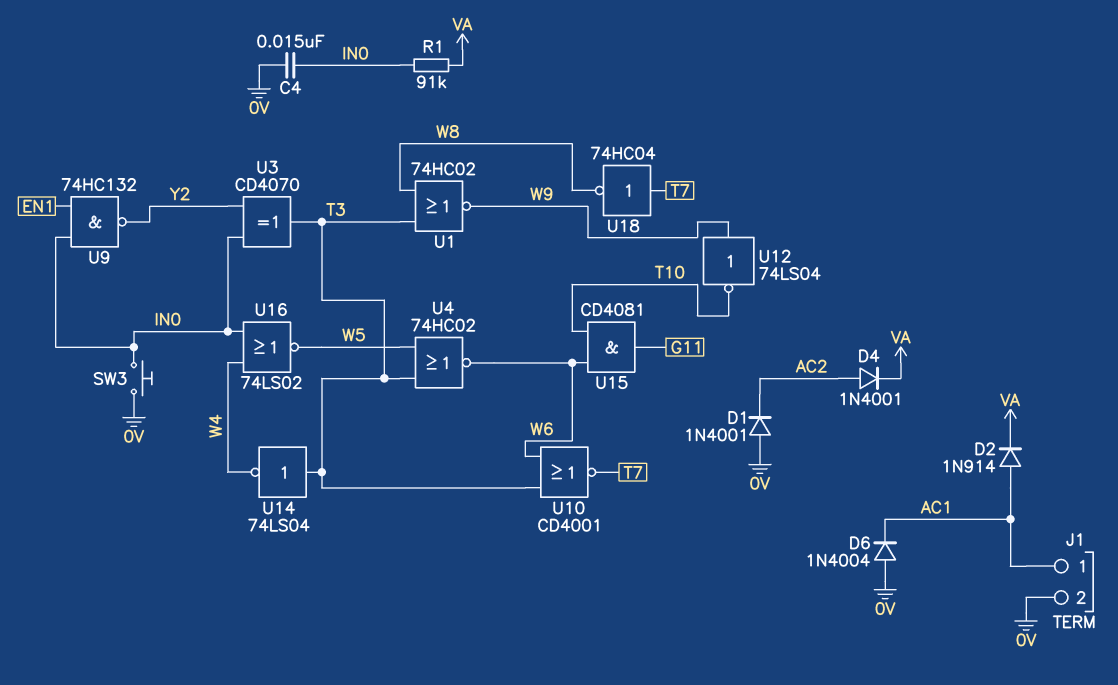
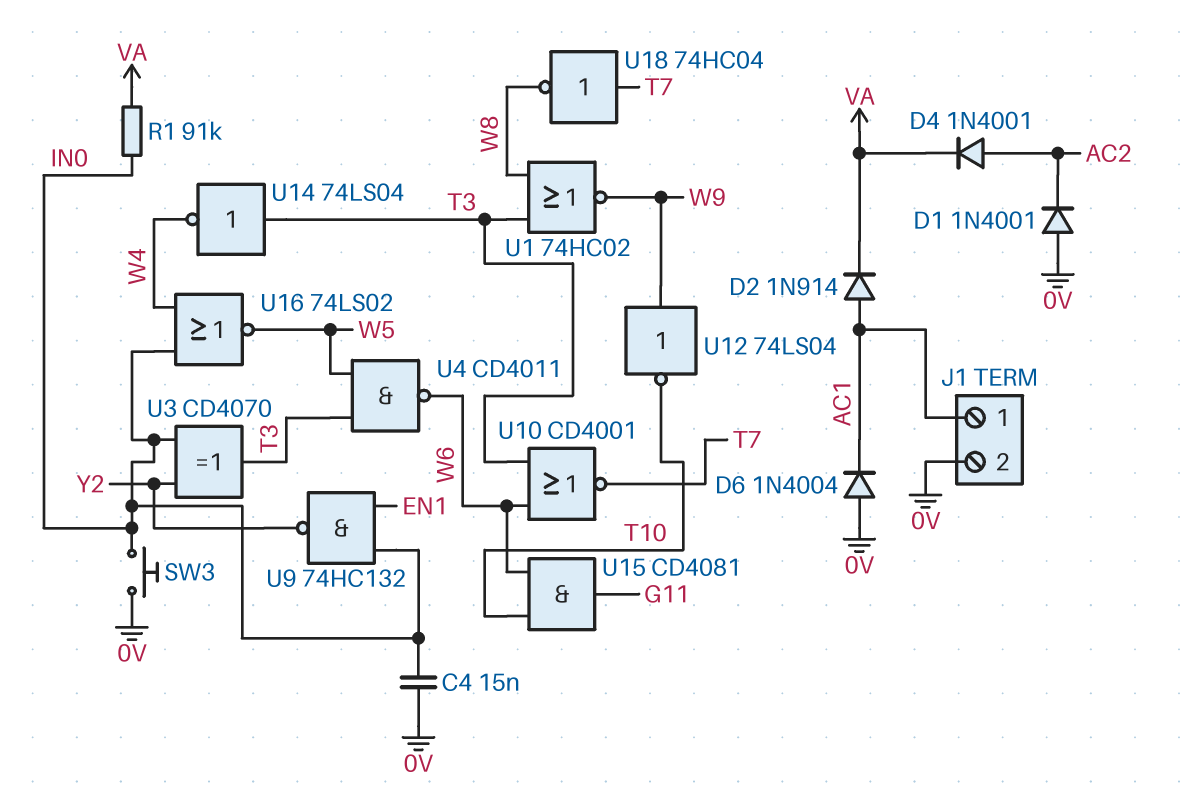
U4: NOR 74HC02 (in T3, in W5, out W6) -> NAND CD4011 (in T3, in W5, out W6)

